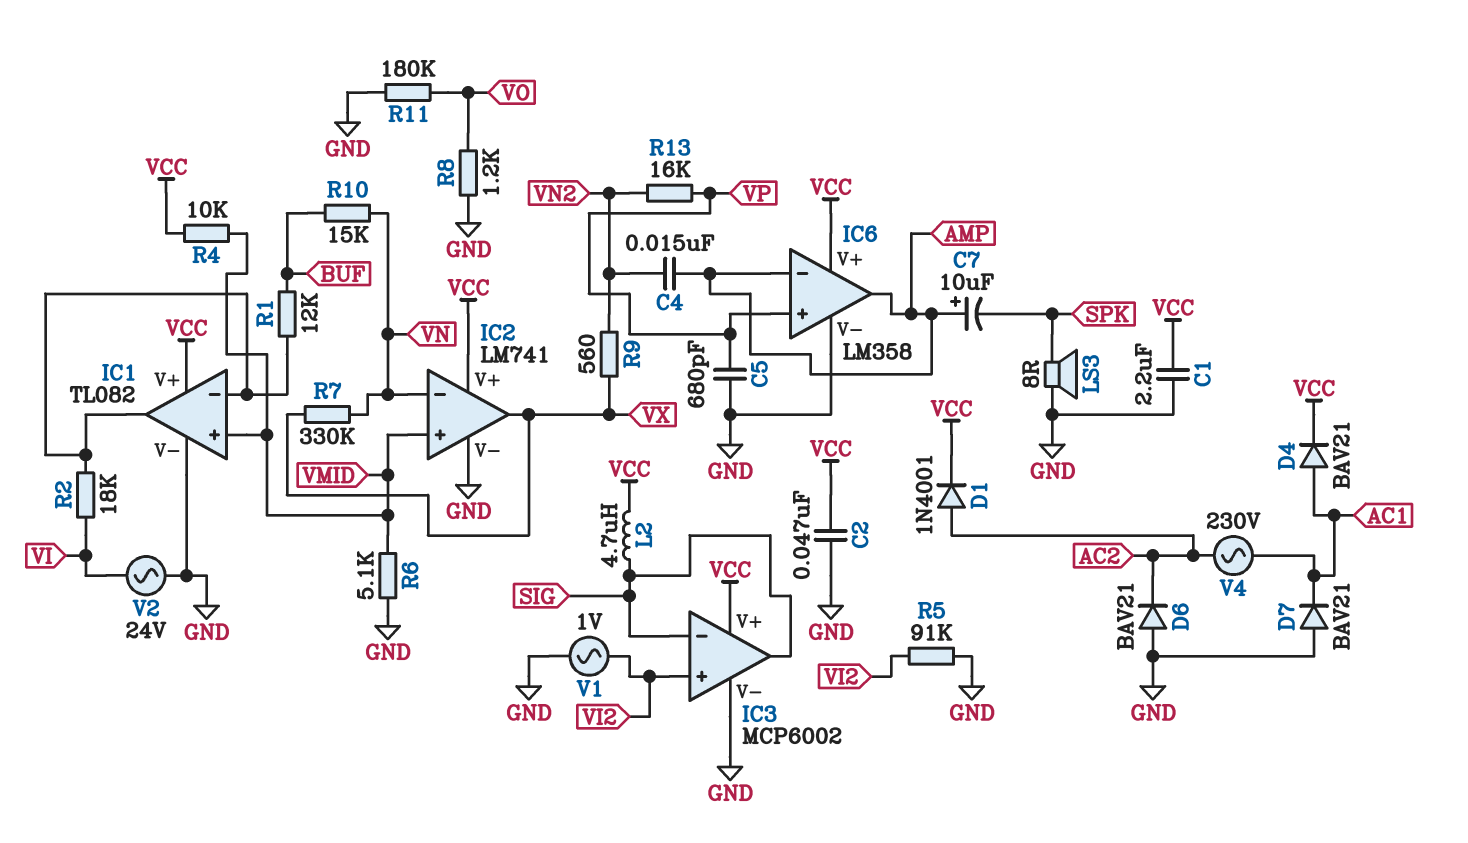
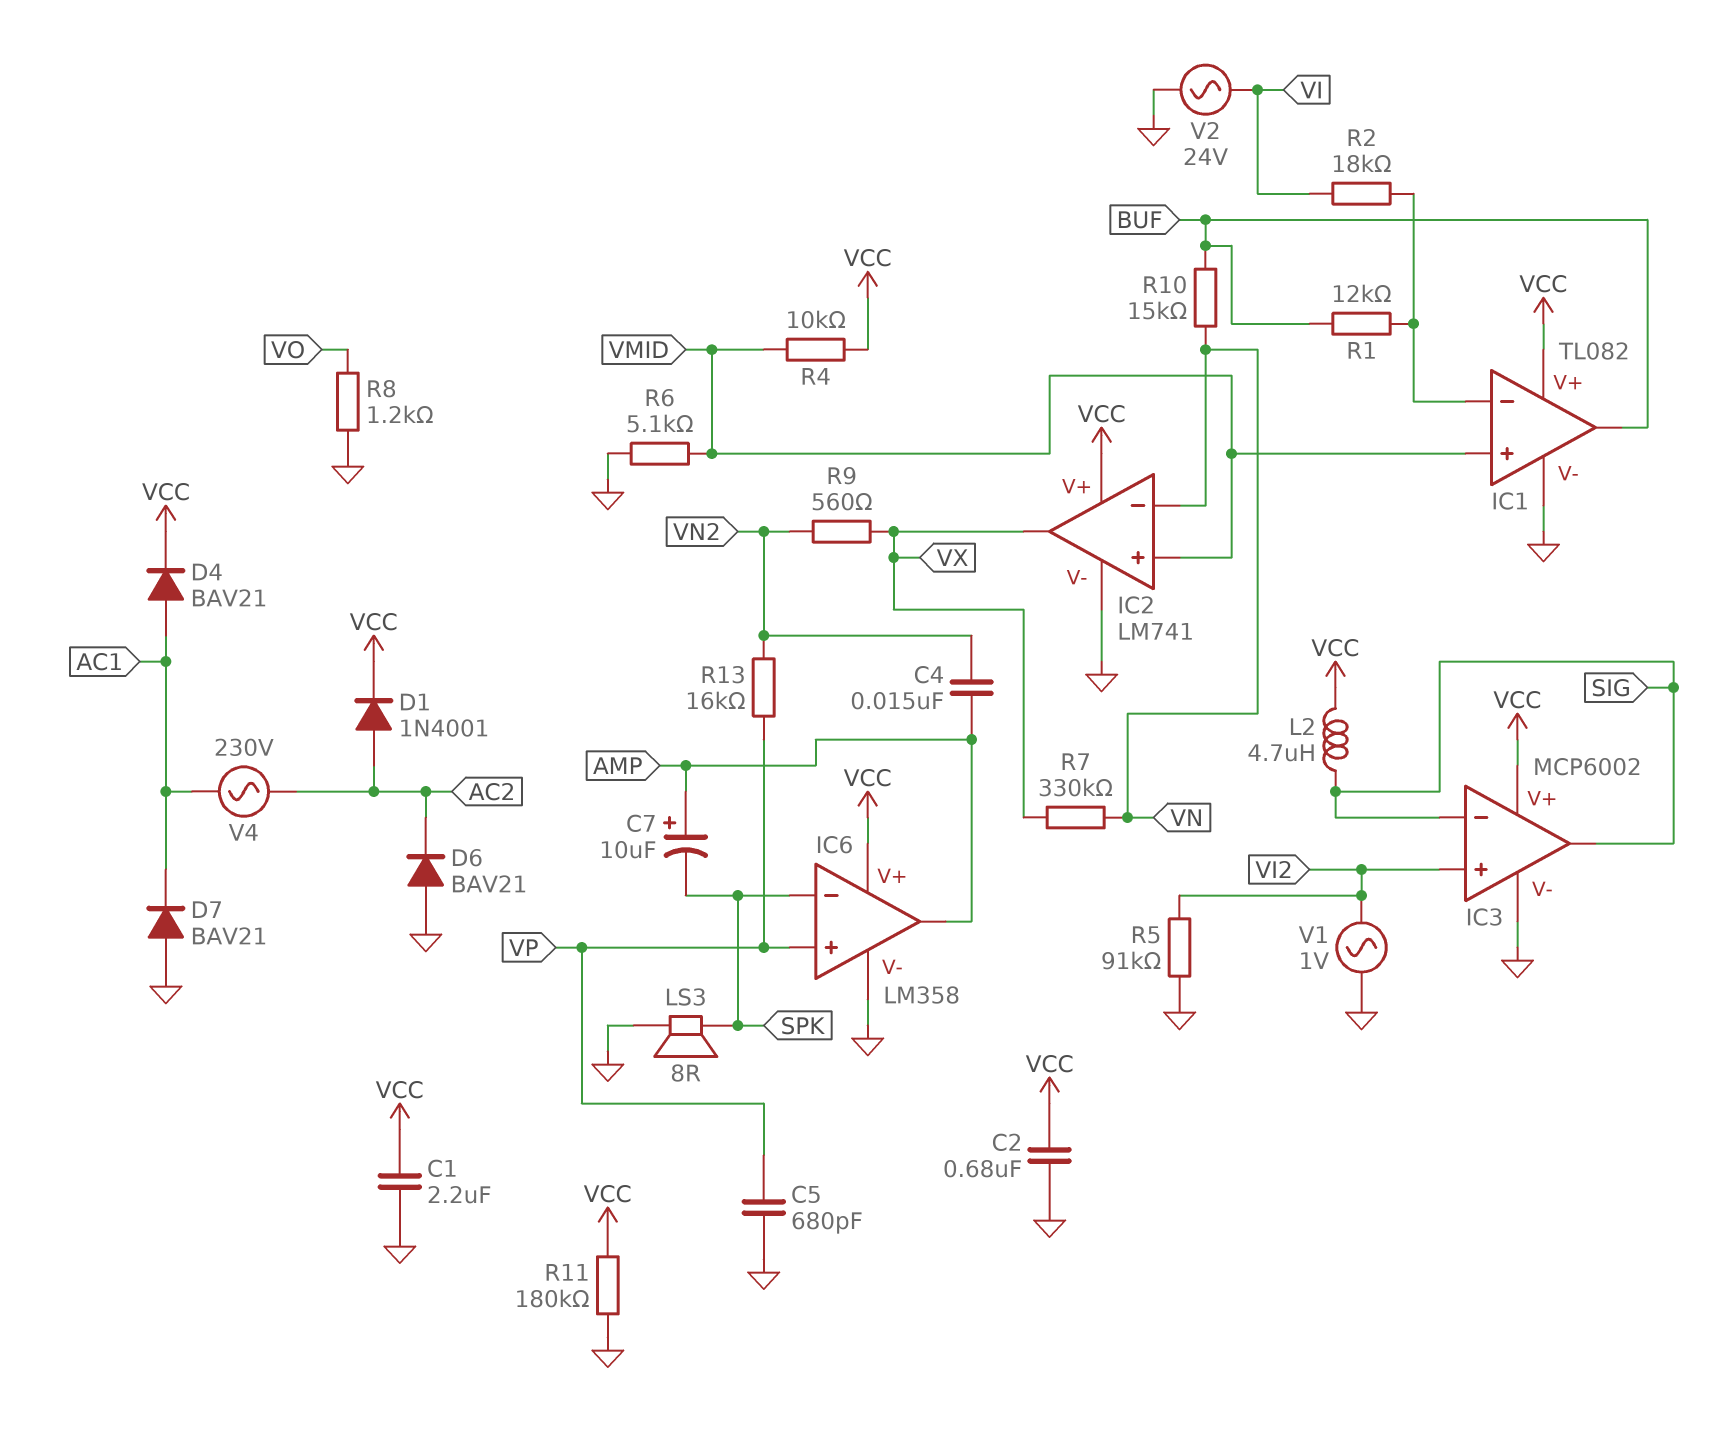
C2: 47nF (GND, VCC) -> 680nF (GND, VCC)
IC1 pin out: IC1/in- -> BUF
IC6 pin in-: AMP -> SPK
R11: 180k (GND, VO) -> 180k (GND, VCC)

